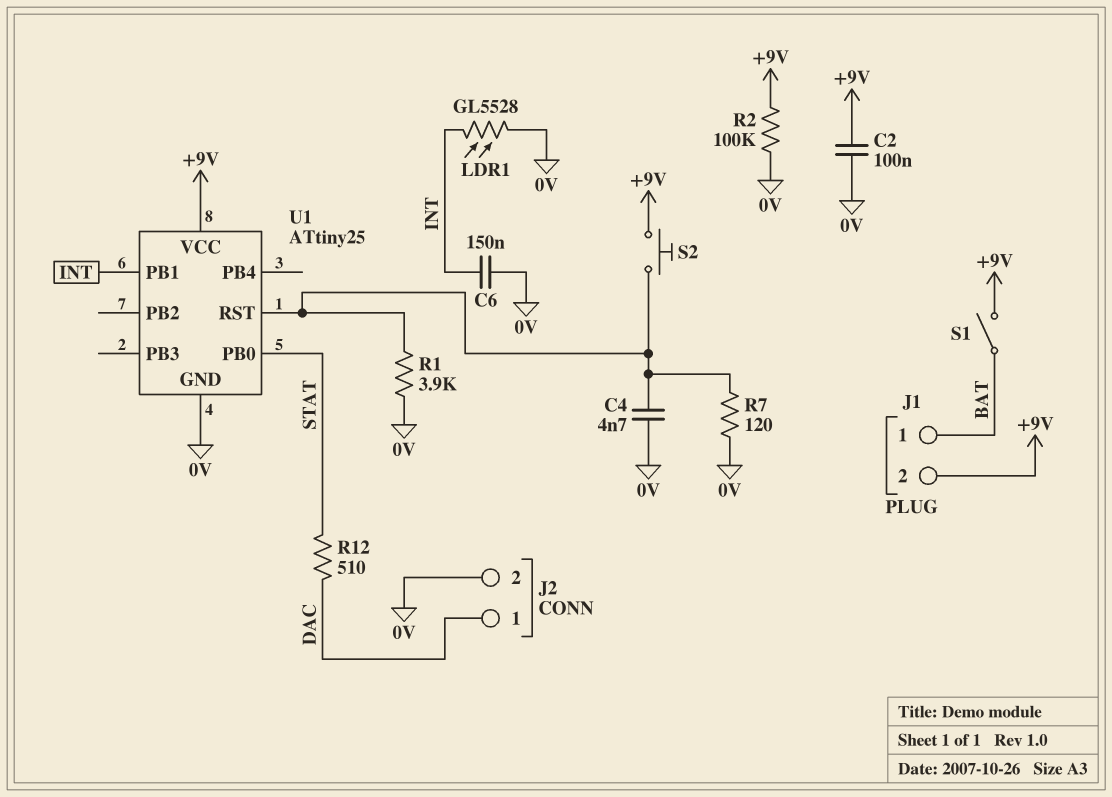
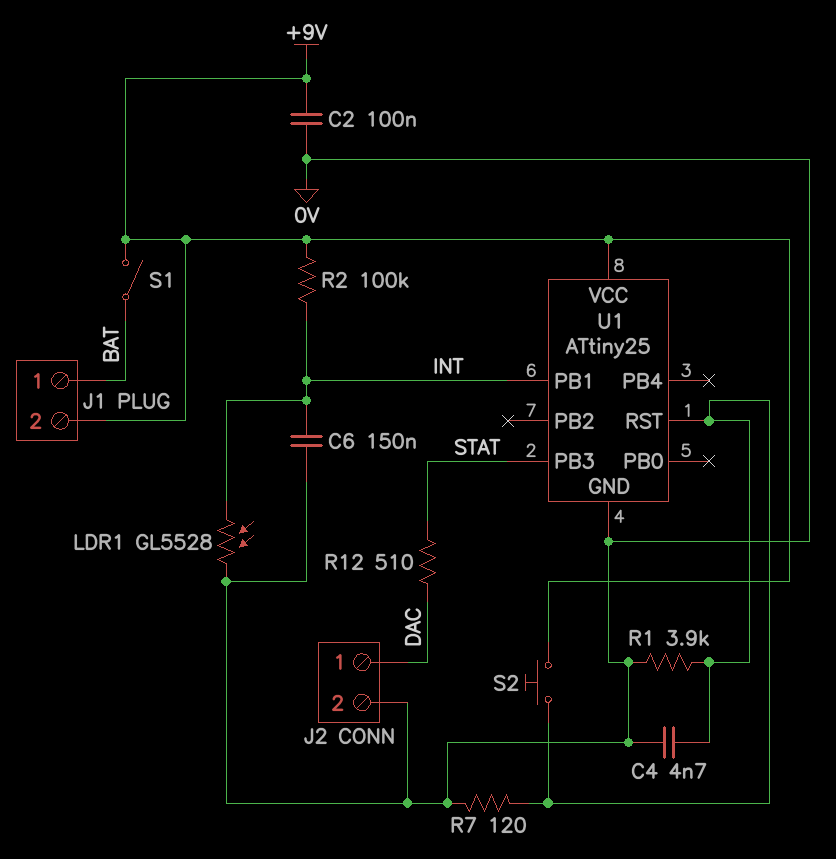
R2: 100k (+9V, 0V) -> 100k (+9V, INT)
U1 pin PB0: STAT -> none
U1 pin PB3: none -> STAT

